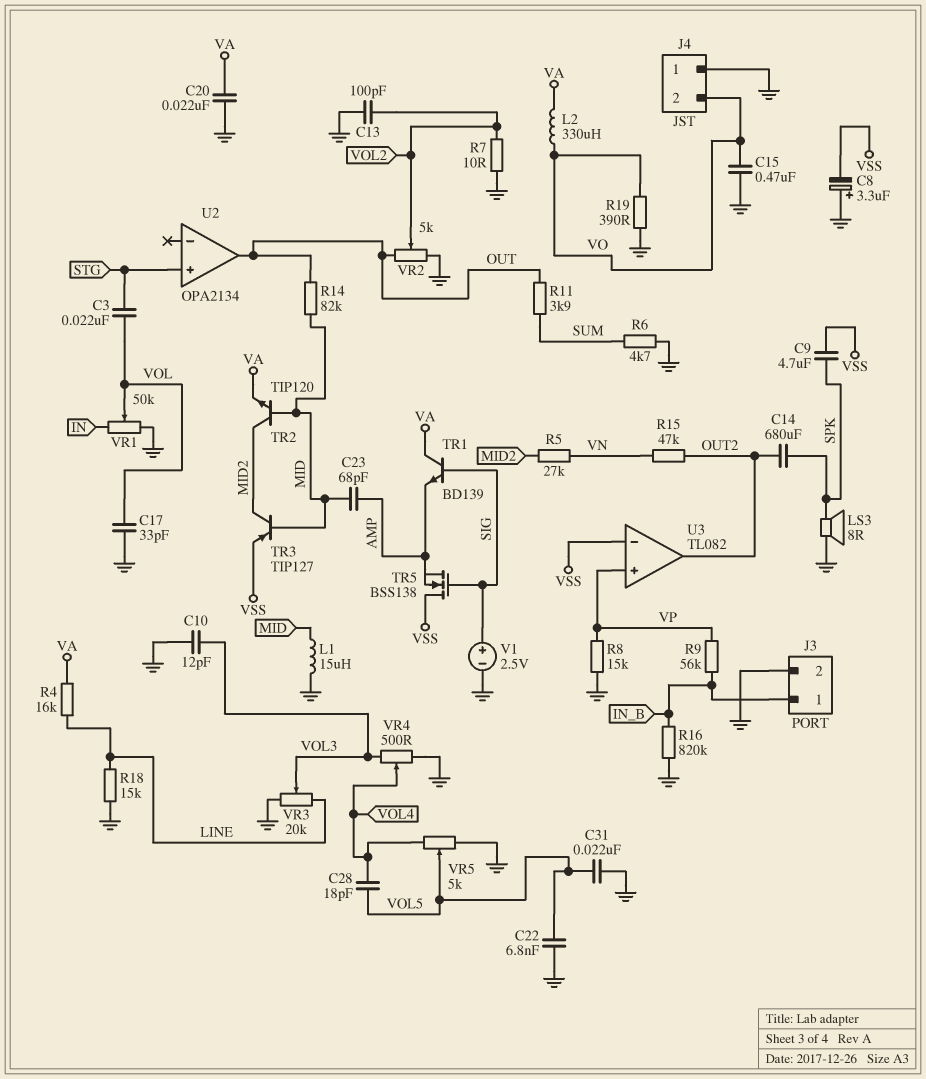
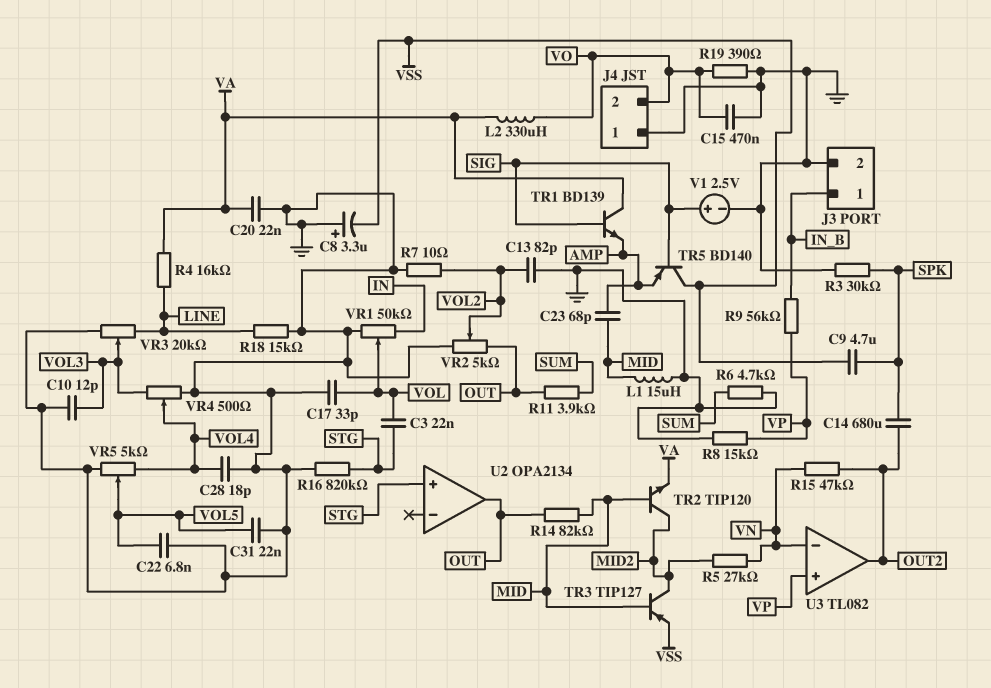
C13: 100pF (GND, VOL2) -> 82pF (GND, VOL2)
C28: 18pF (VOL4, VOL5) -> 18pF (GND, VOL4)
LS3: speaker 8R (GND, SPK) -> none
R3: none -> 30k (GND, SPK)
R16: 820k (GND, IN_B) -> 820k (GND, STG)
TR5: NMOS BSS138 (G SIG, D VSS, S AMP) -> PNP BD140 (B SIG, C VSS, E AMP)
U3 pin in-: VSS -> VN

